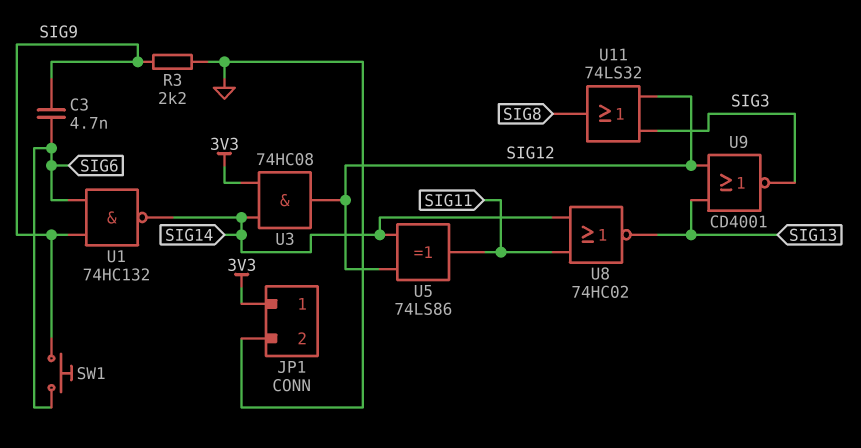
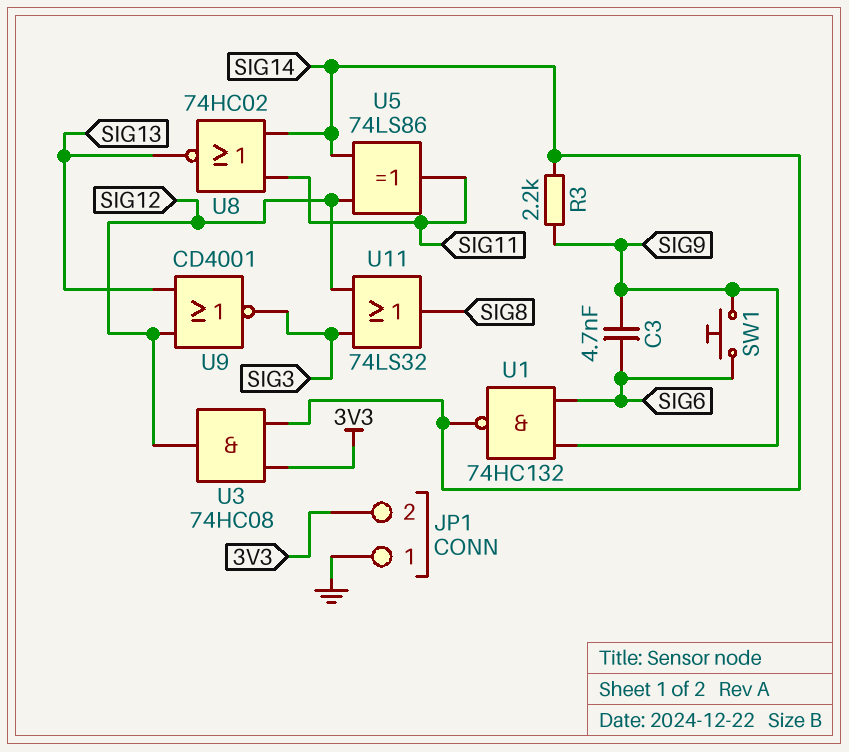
JP1 pin 1: 3V3 -> GND
JP1 pin 2: GND -> 3V3
R3: 2.2k (GND, SIG9) -> 2.2k (SIG9, SIG14)

